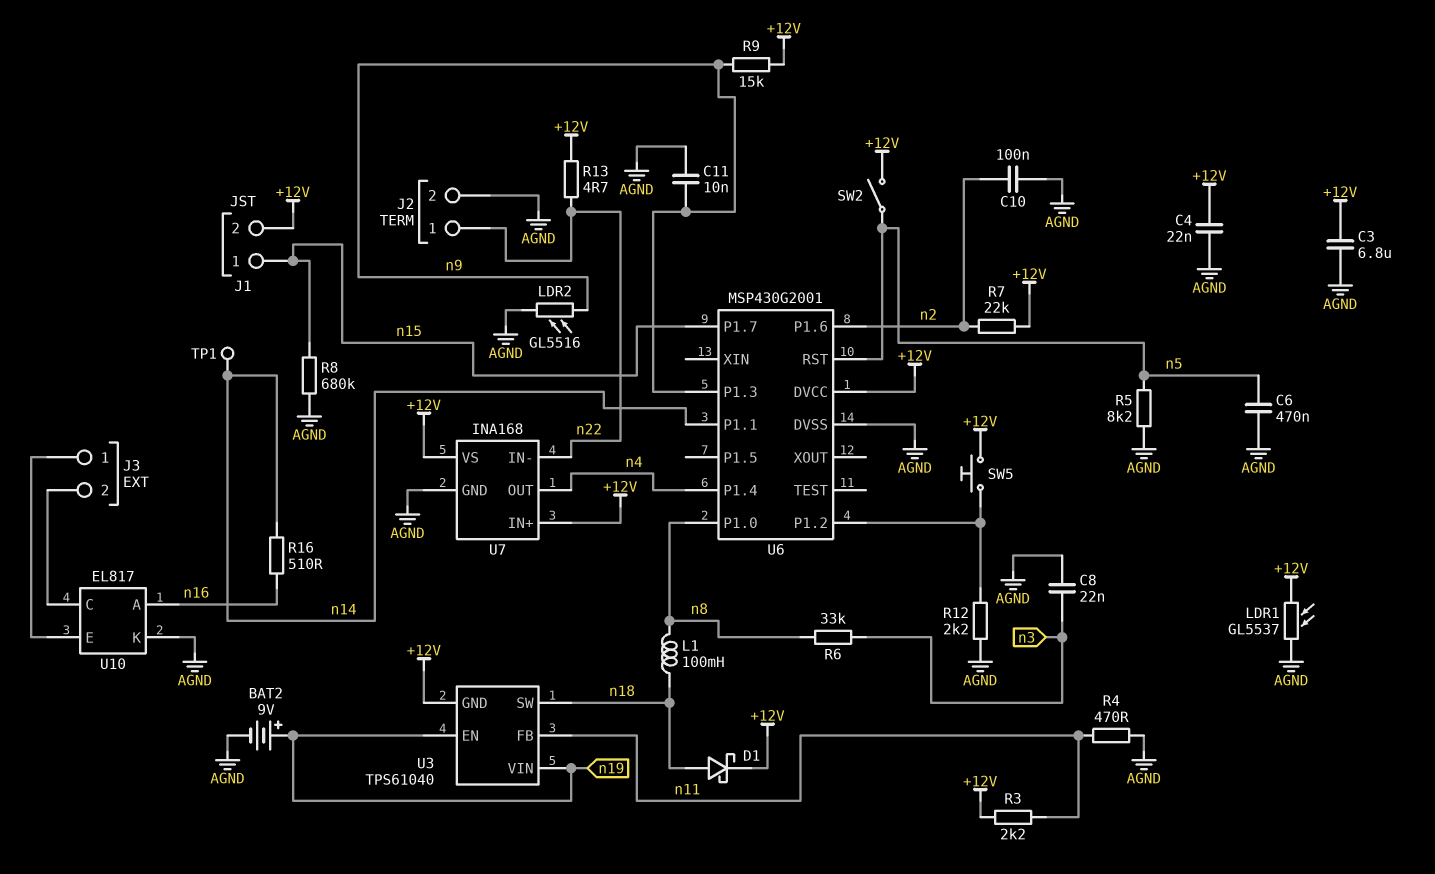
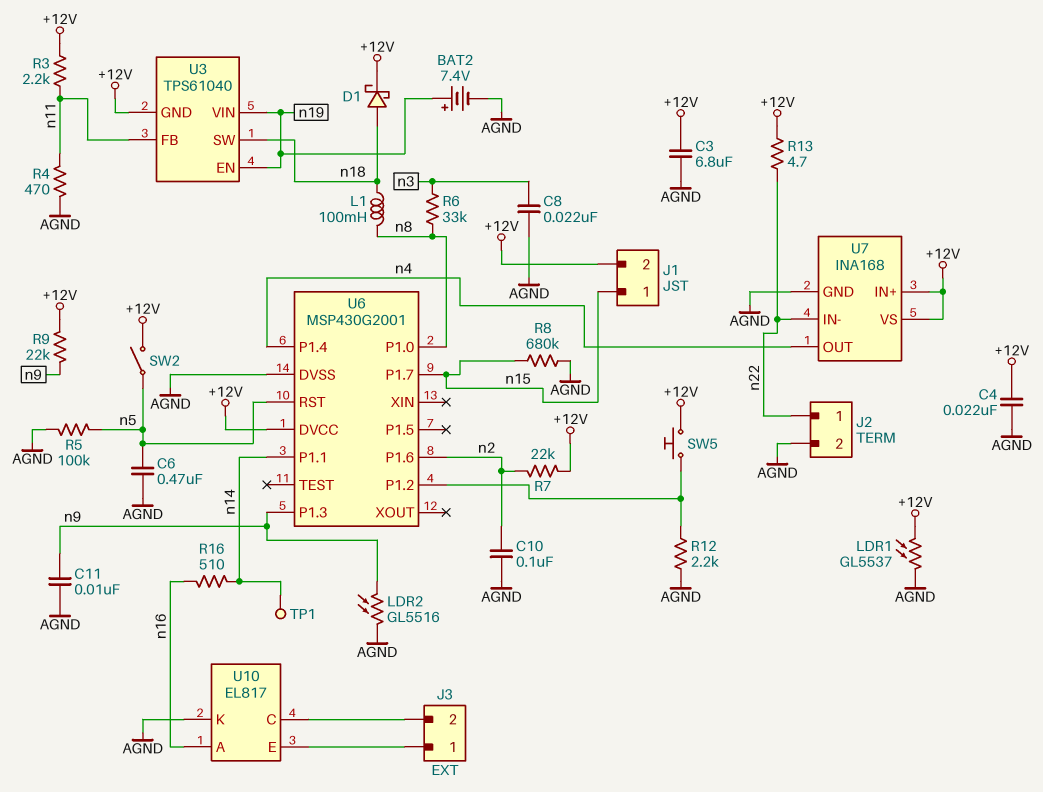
BAT2: 9V (plus n19, minus AGND) -> 7.4V (plus n19, minus AGND)
R5: 8.2k (AGND, n5) -> 100k (AGND, n5)
R9: 15k (+12V, n9) -> 22k (+12V, n9)

